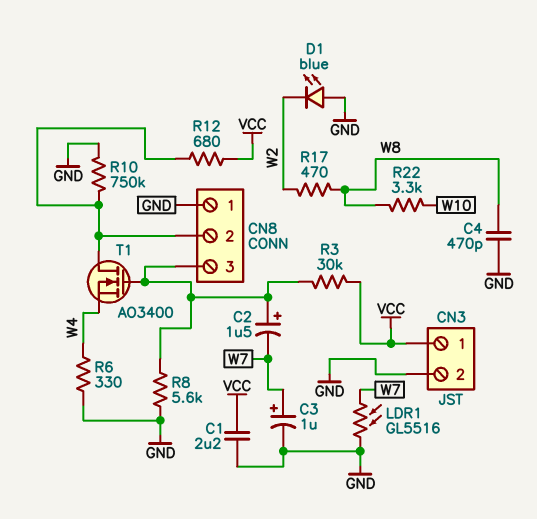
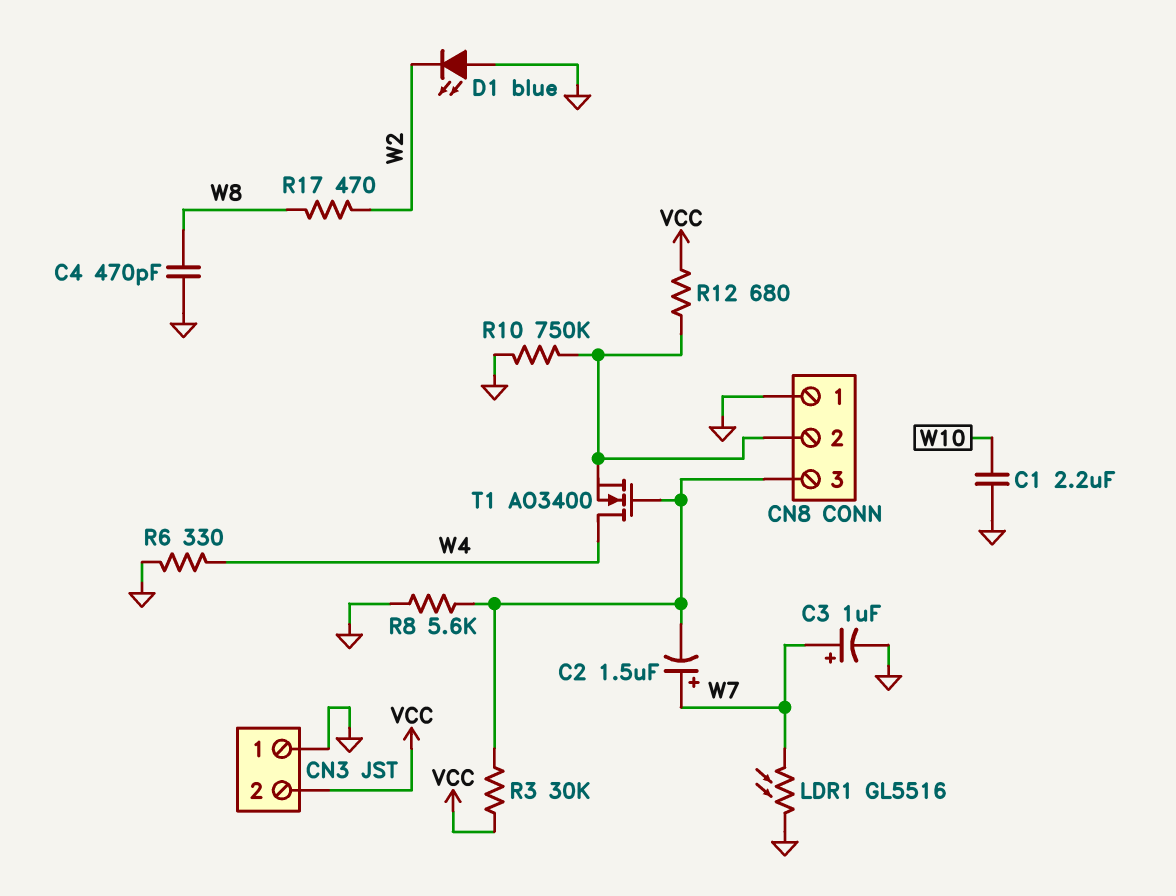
C1: 2.2uF (GND, VCC) -> 2.2uF (GND, W10)
C2: 1.5uF (plus CN8/3, minus W7) -> 1.5uF (plus W7, minus CN8/3)
CN3 pin 1: VCC -> GND
CN3 pin 2: GND -> VCC
R22: 3.3k (W8, W10) -> none
T1: NMOS AO3400 (G CN8/3, D CN8/2, S W4) -> NMOS AO3400 (G CN8/3, D W4, S CN8/2)

